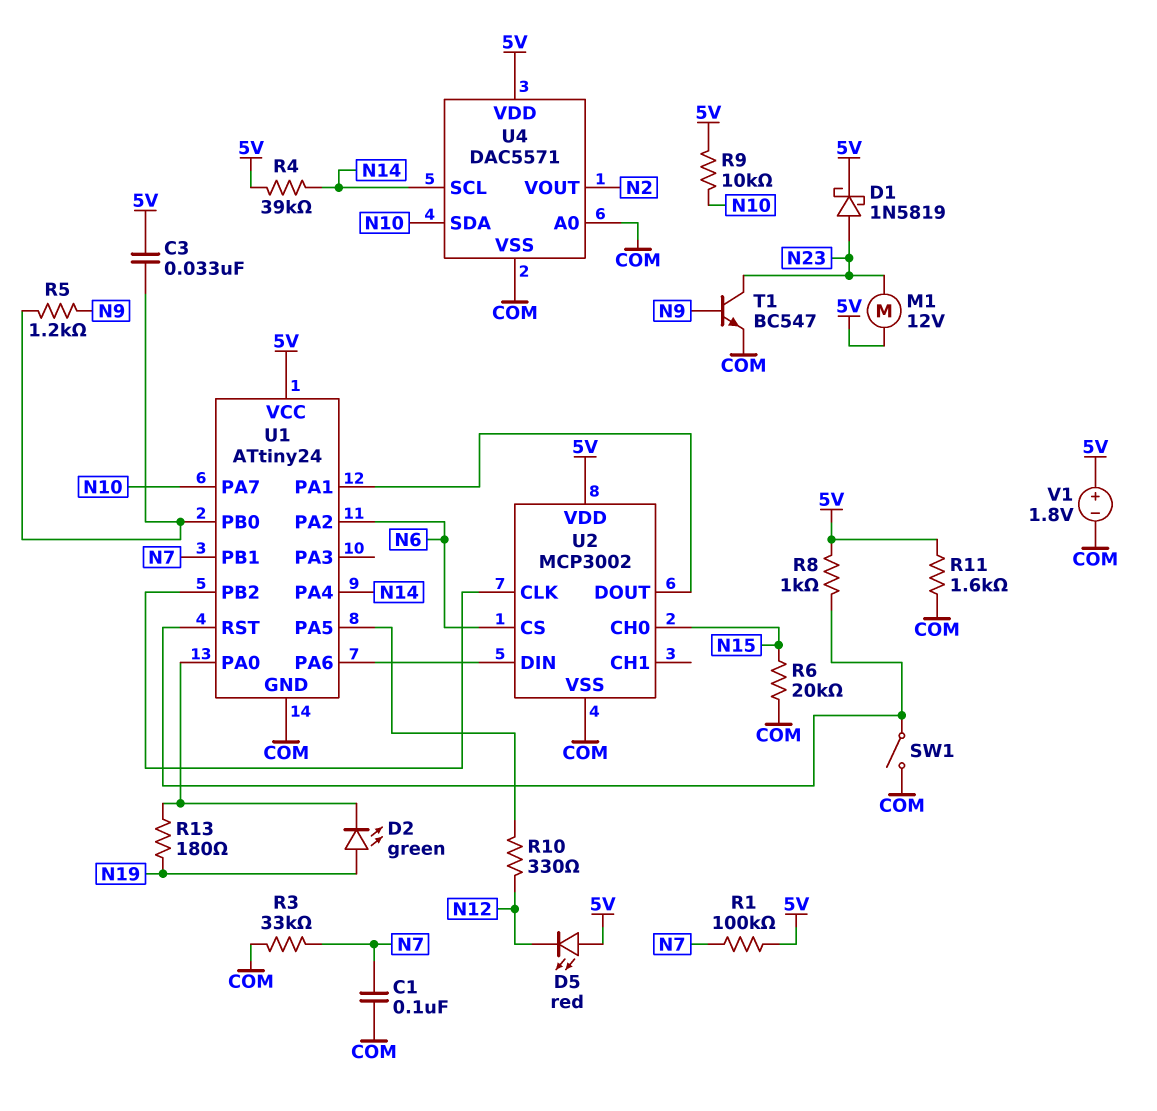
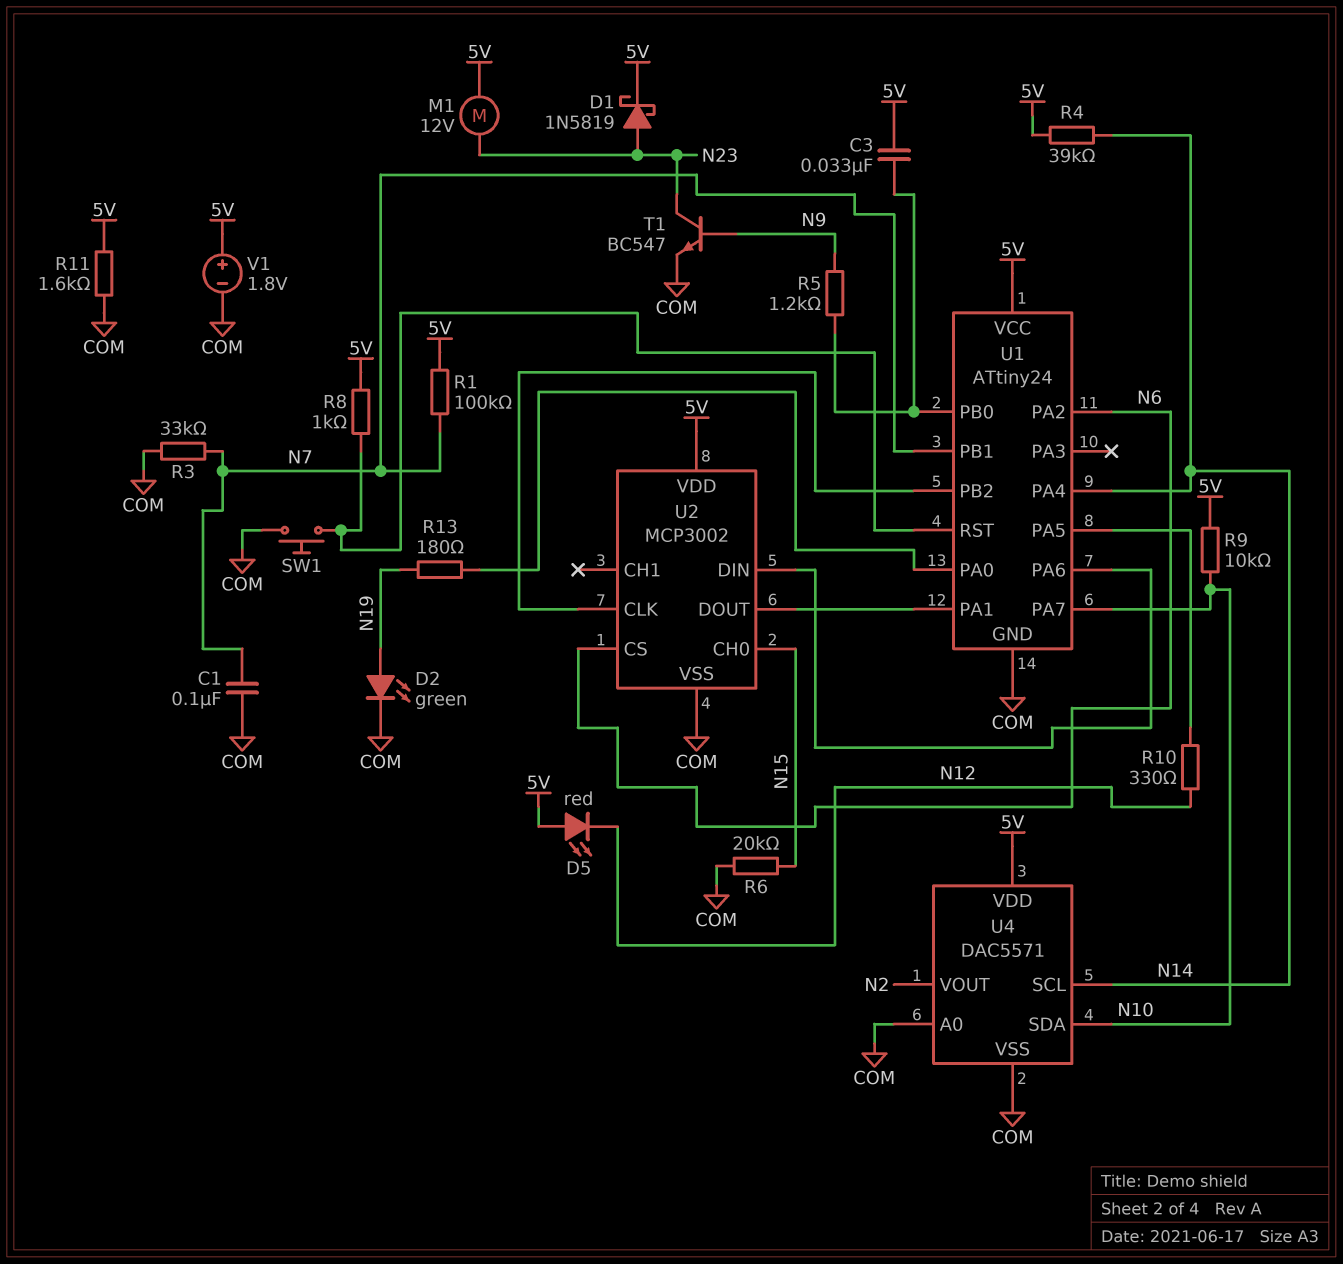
D2: LED green (A N19, K U1/PA0) -> LED green (A N19, K COM)
SW1: switch (COM, U1/RST) -> button (COM, U1/RST)

